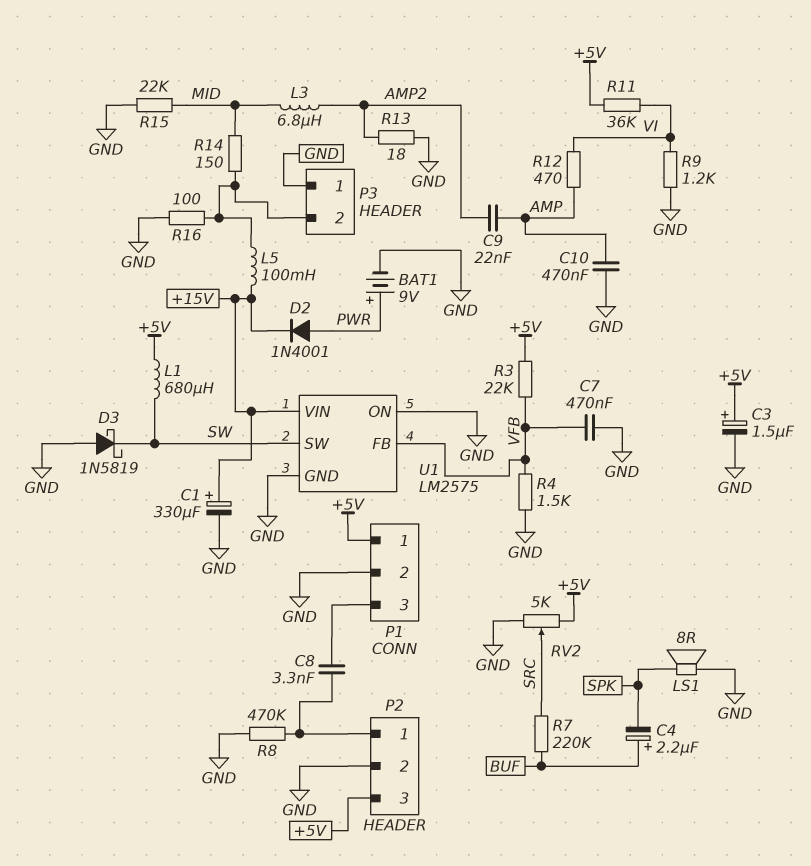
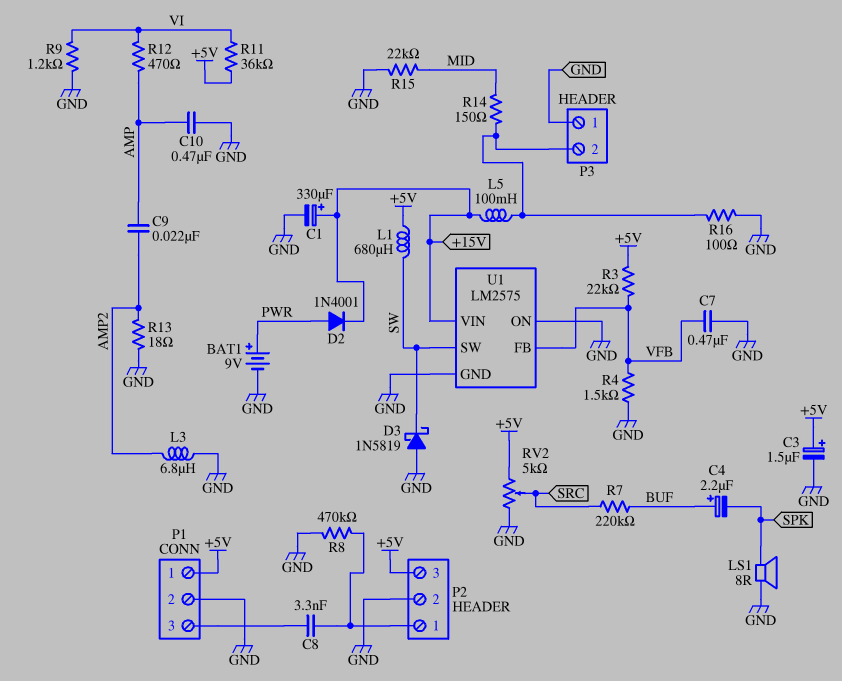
L3: 6.8uH (AMP2, MID) -> 6.8uH (AMP2, GND)

